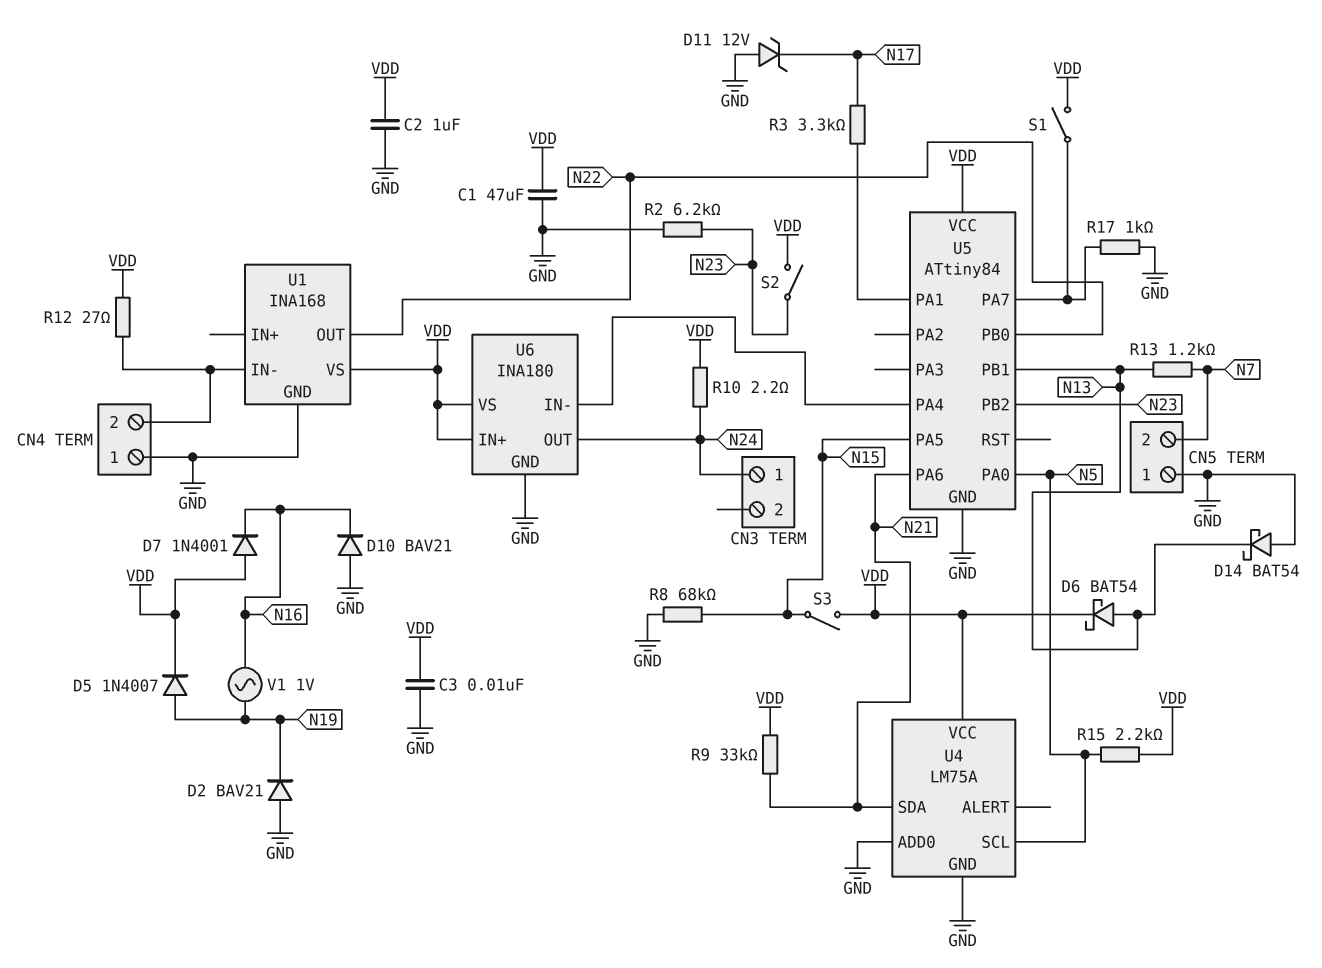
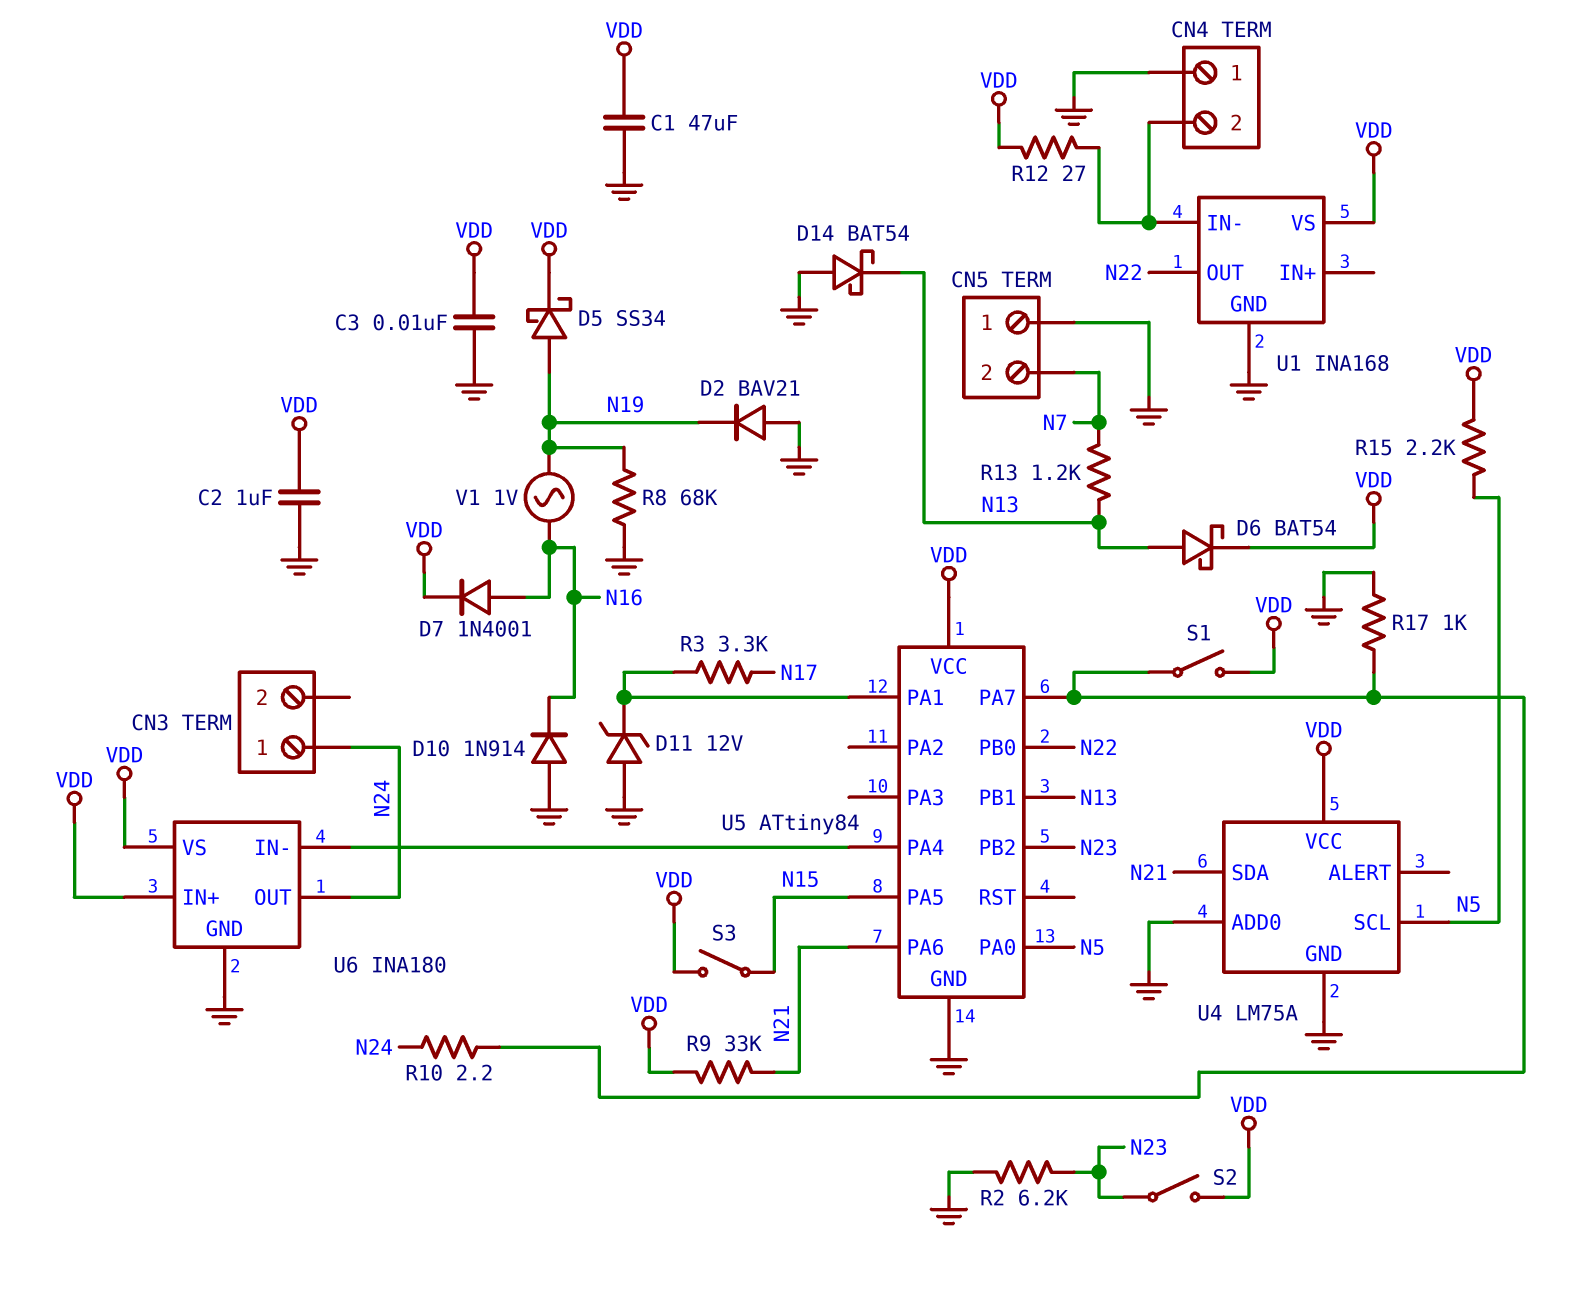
D5: diode 1N4007 (A N19, K VDD) -> schottky SS34 (A N19, K VDD)
D7: diode 1N4001 (A VDD, K N16) -> diode 1N4001 (A N16, K VDD)
D10: diode BAV21 (A GND, K N16) -> diode 1N914 (A GND, K N16)
D11: zener 12V (A GND, K N17) -> zener 12V (A GND, K U5/PA1)
R8: 68k (GND, N15) -> 68k (GND, N19)
R10: 2.2 (N24, VDD) -> 2.2 (N24, U5/PA7)

